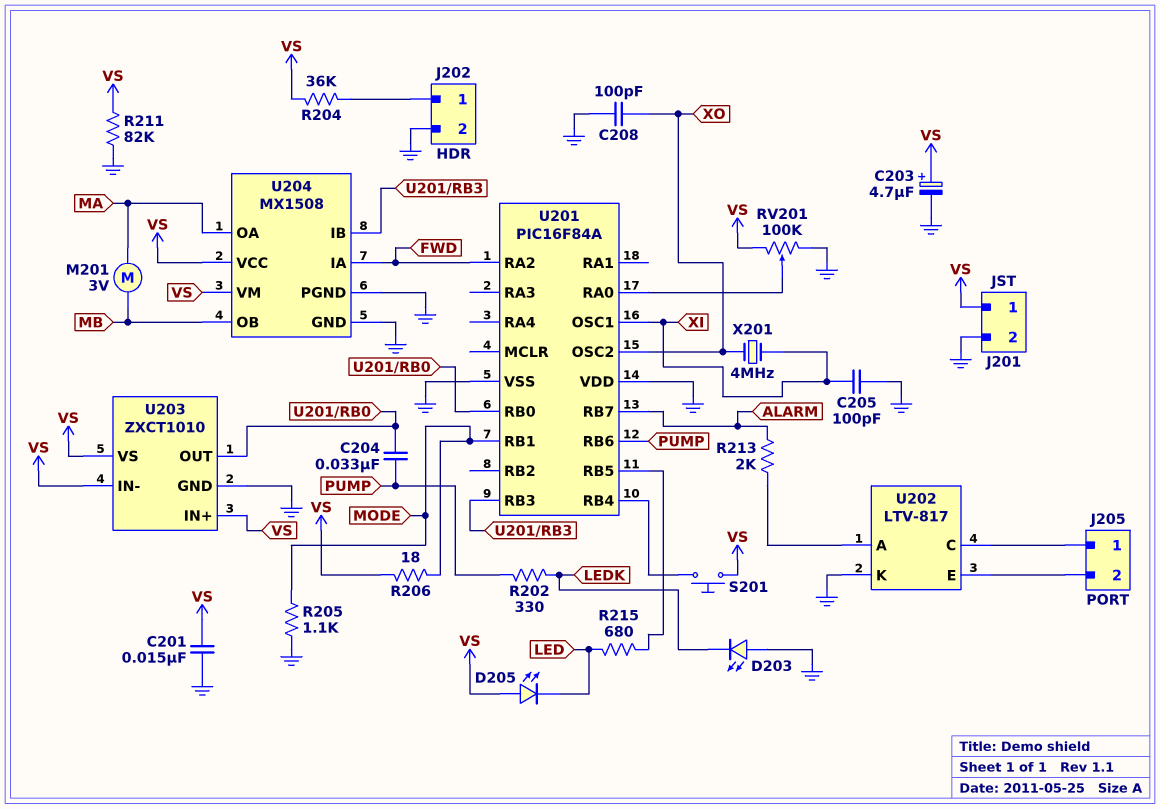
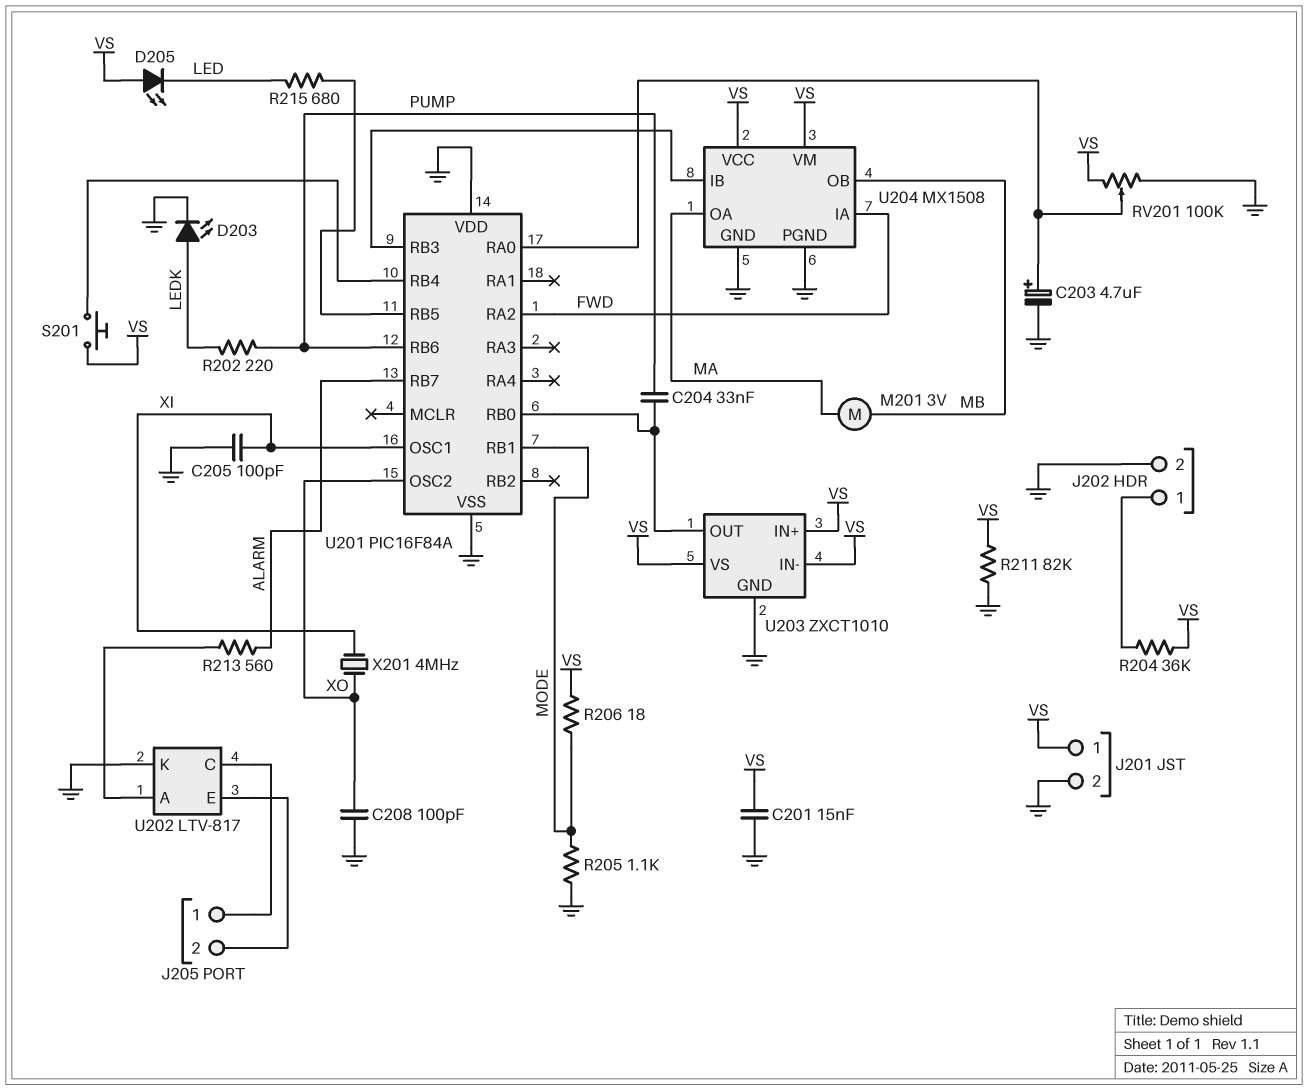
C203: 4.7uF (plus VS, minus GND) -> 4.7uF (plus U201/RA0, minus GND)
D203: LED (A GND, K LEDK) -> LED (A LEDK, K GND)
R202: 330 (LEDK, PUMP) -> 220 (LEDK, PUMP)
R213: 2k (ALARM, U202/A) -> 560 (ALARM, U202/A)

